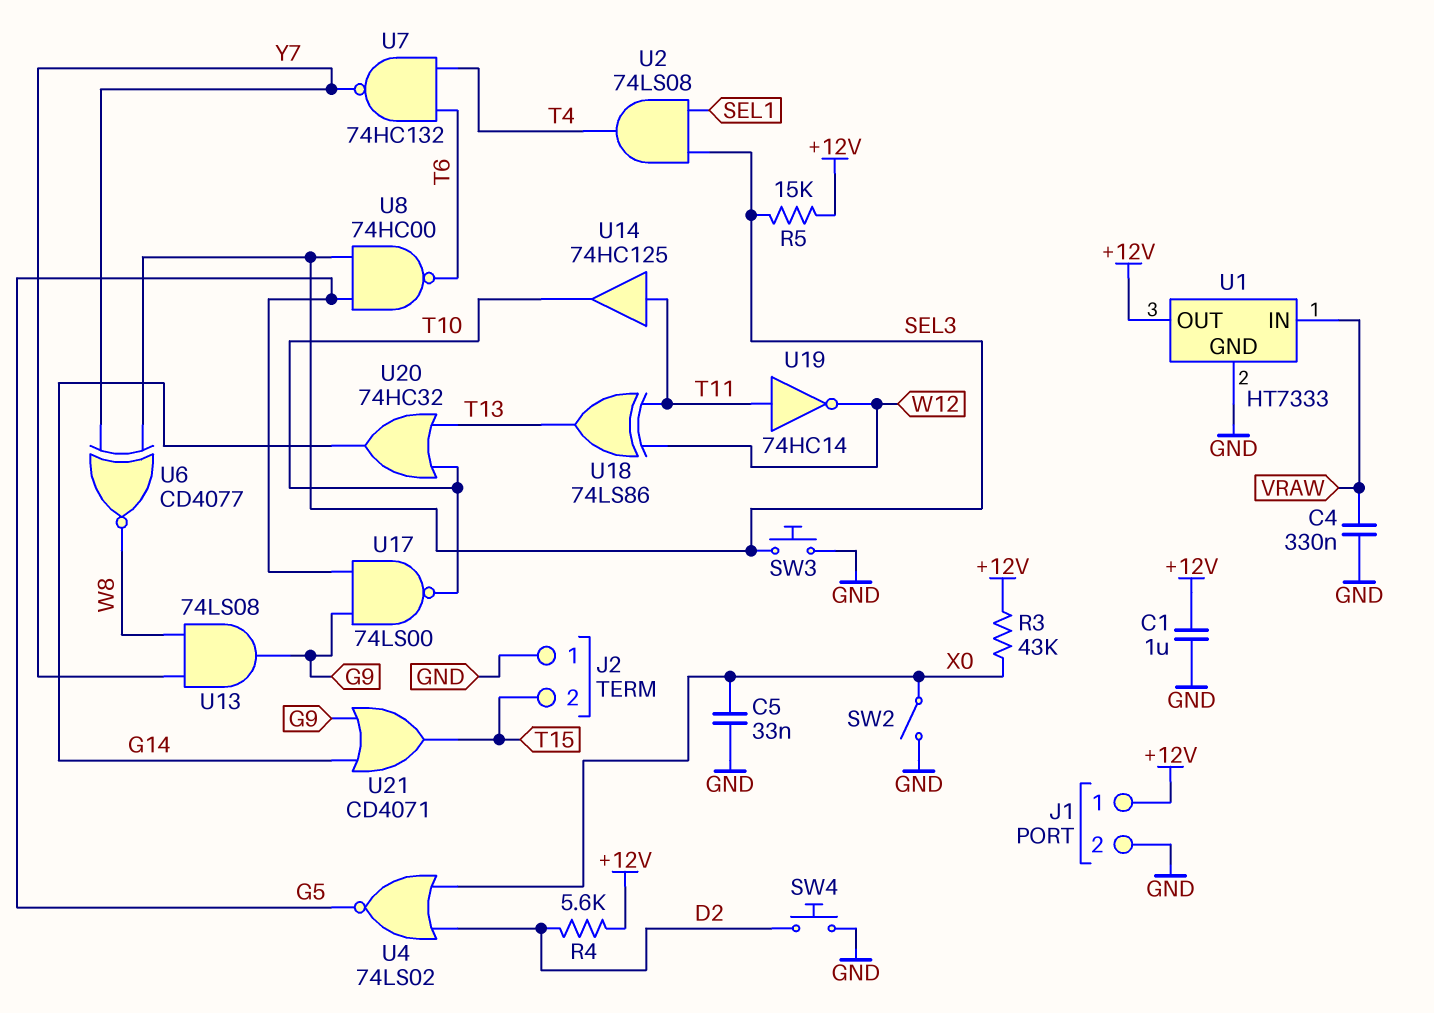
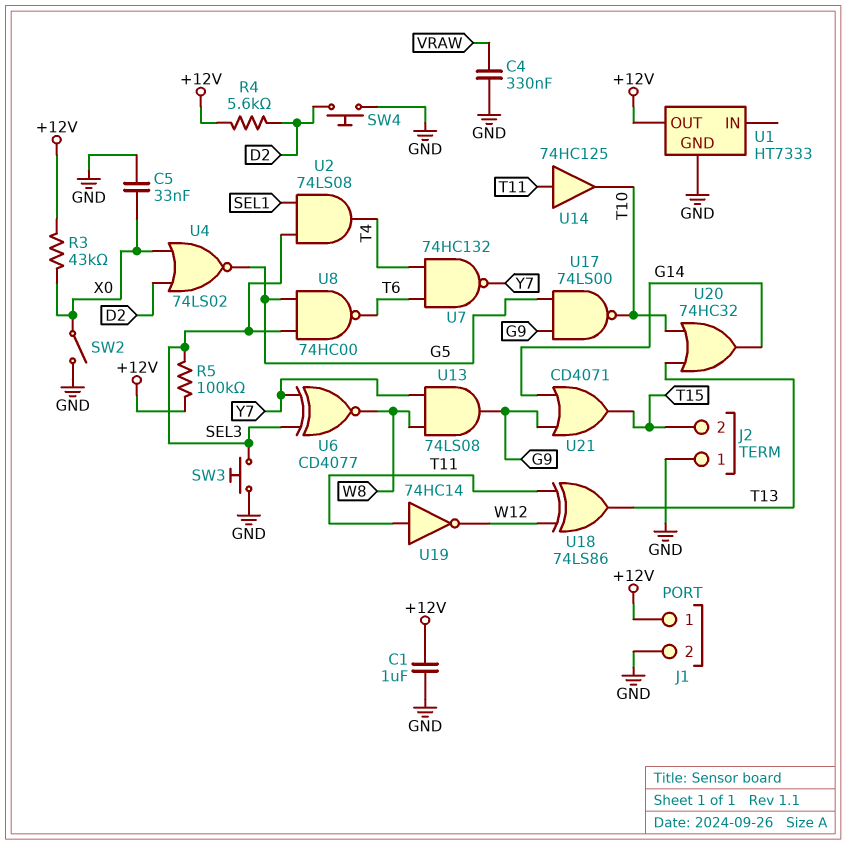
R5: 15k (+12V, SEL3) -> 100k (+12V, SEL3)
U1 pin IN: VRAW -> none

